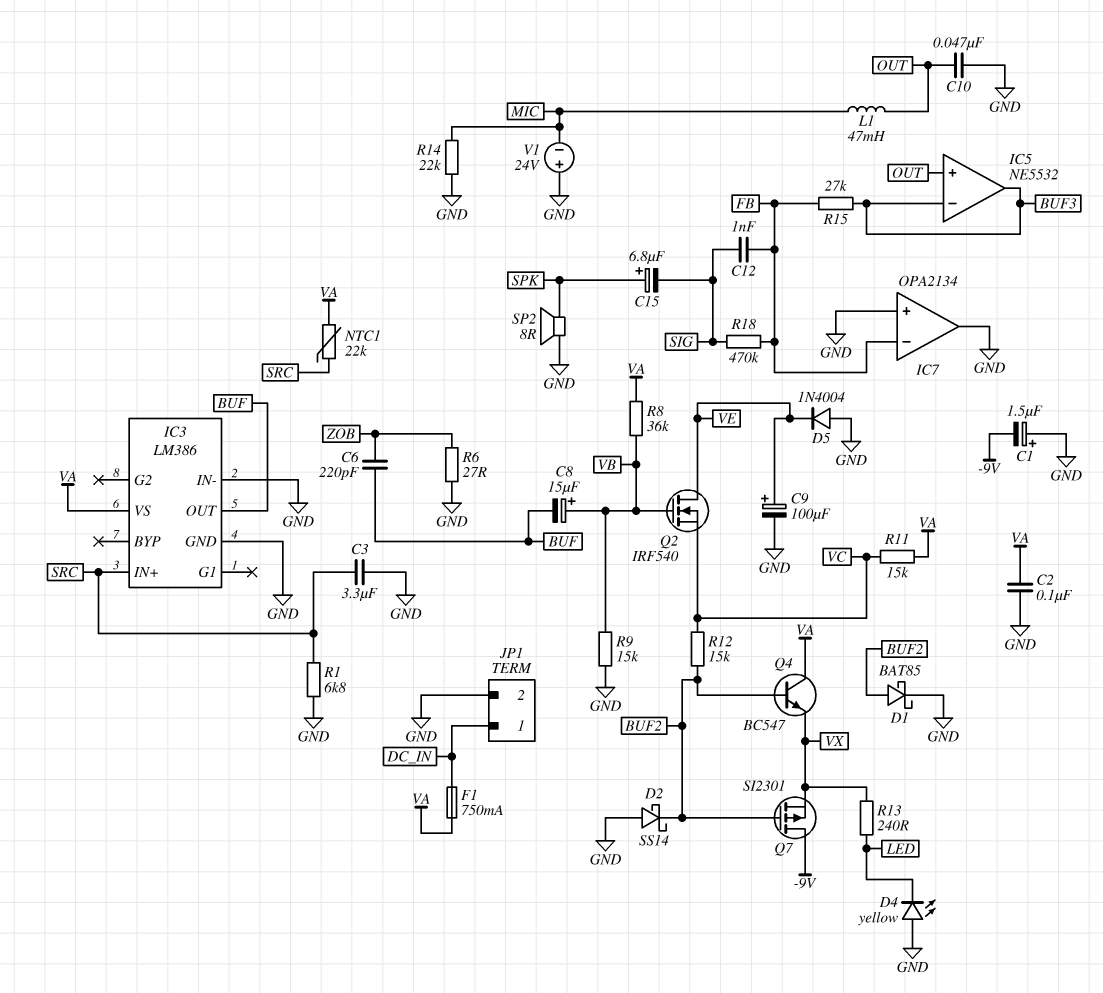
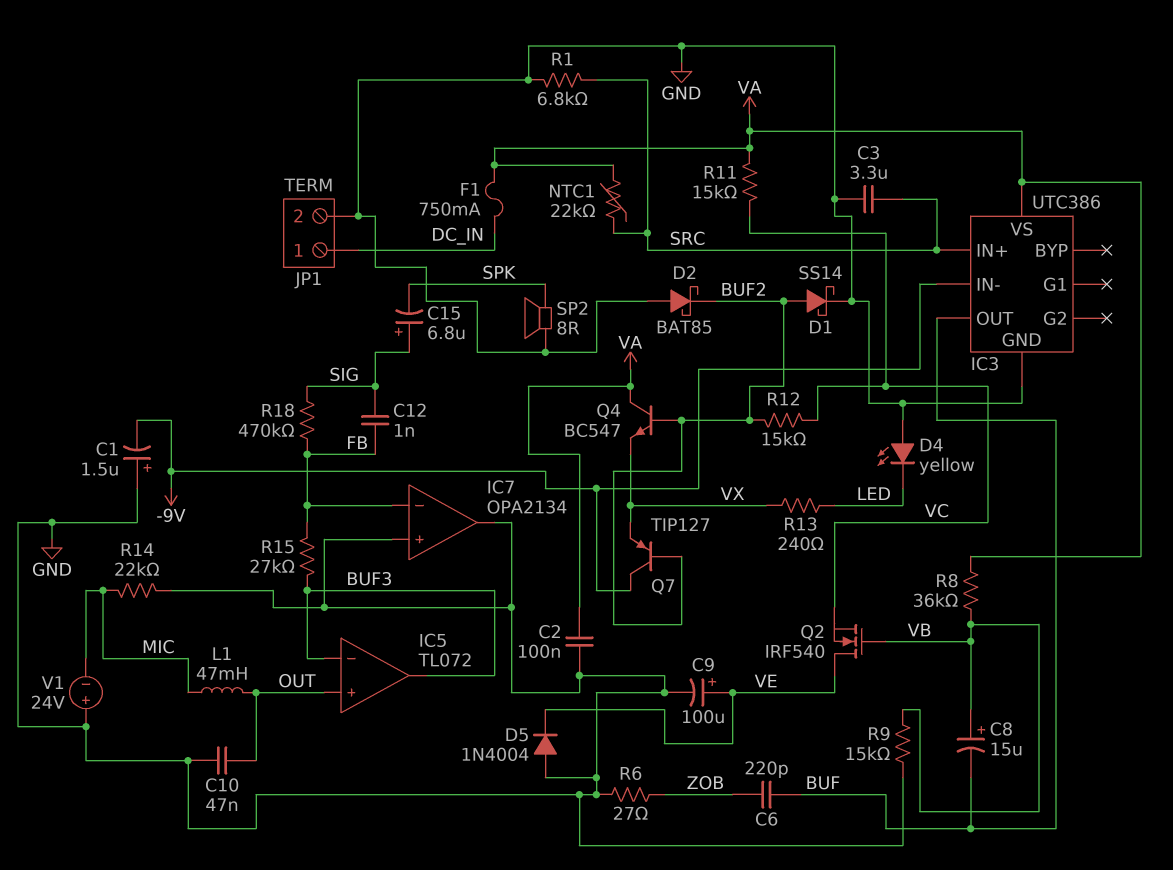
C15: 6.8uF (plus SPK, minus SIG) -> 6.8uF (plus SIG, minus SPK)
D1: schottky BAT85 (A BUF2, K GND) -> schottky SS14 (A BUF2, K GND)
D2: schottky SS14 (A GND, K BUF2) -> schottky BAT85 (A GND, K BUF2)
IC3: LM386 -> UTC386
IC3 pin IN-: GND -> -9V
IC5: NE5532 -> TL072
Q7: PMOS SI2301 (G BUF2, D -9V, S VX) -> PNP TIP127 (B BUF2, C -9V, E VX)

